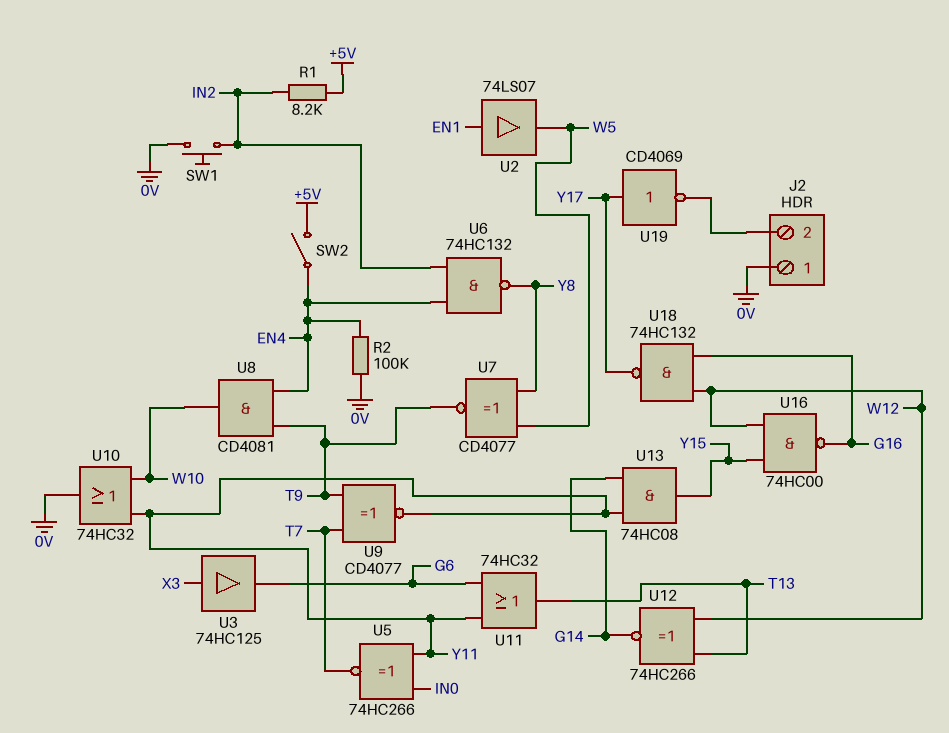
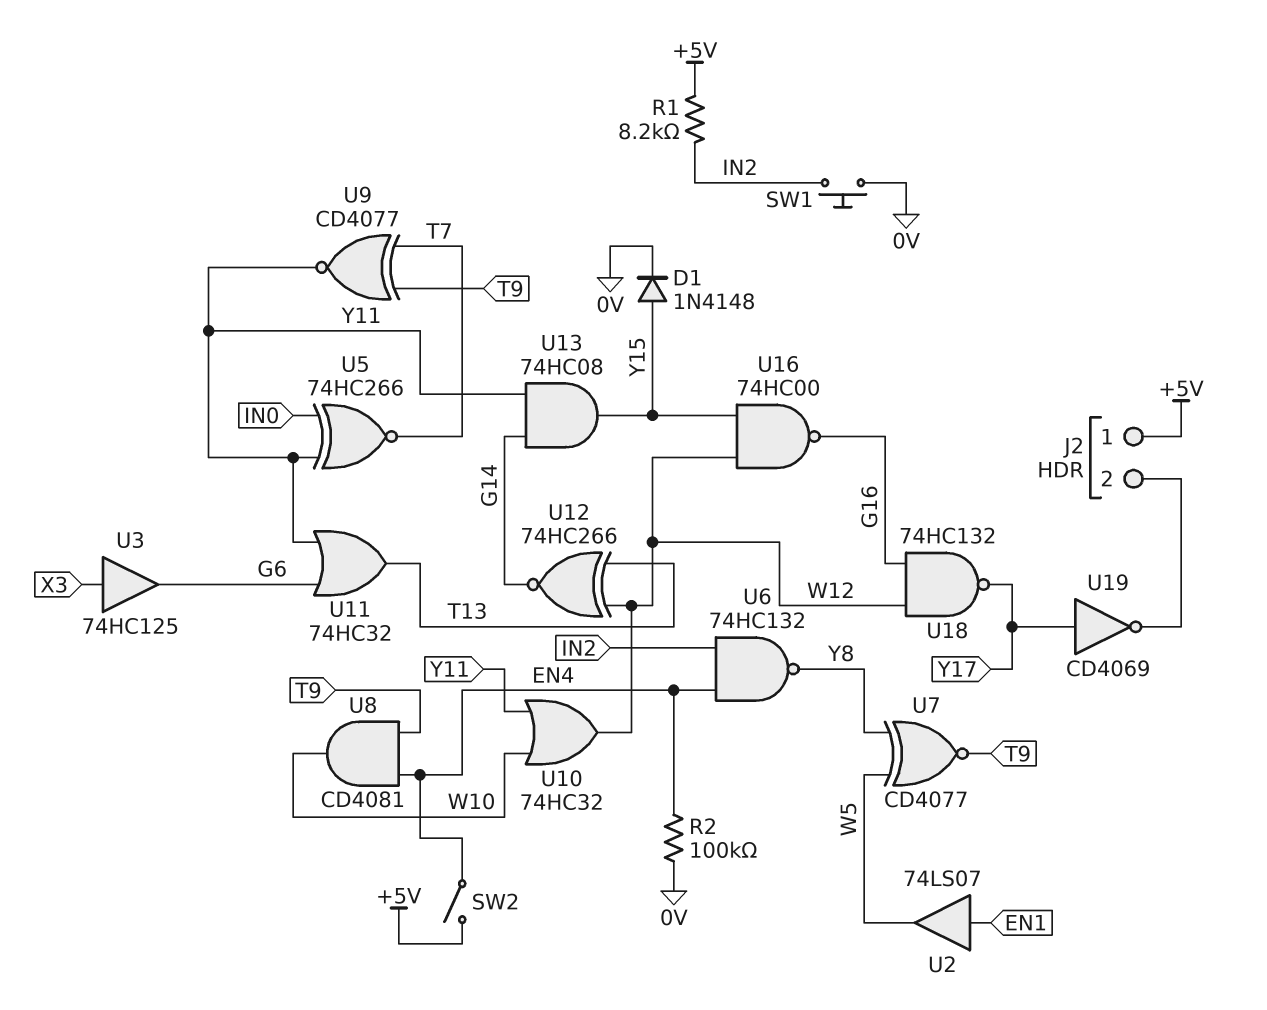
D1: none -> diode 1N4148 (A Y15, K 0V)
J2 pin 1: 0V -> +5V
U10: OR 74HC32 (in W10, in Y11, out 0V) -> OR 74HC32 (in W10, in Y11, out W12)

